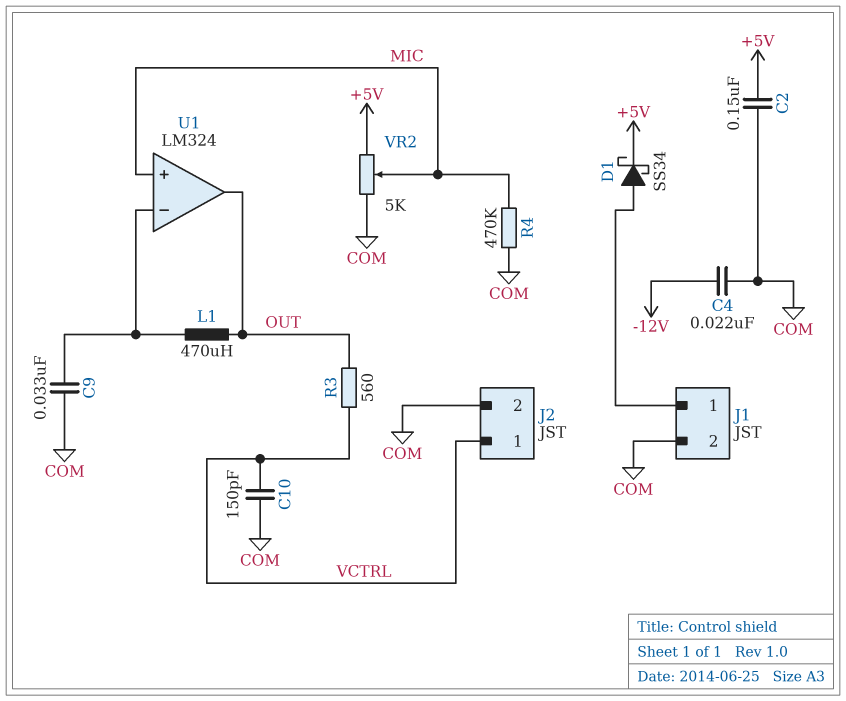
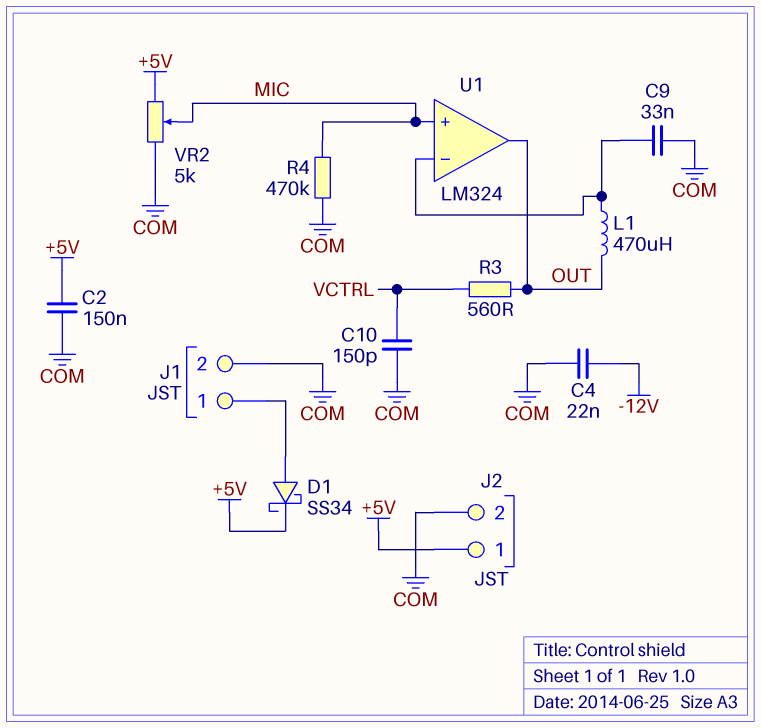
J2 pin 1: VCTRL -> +5V

